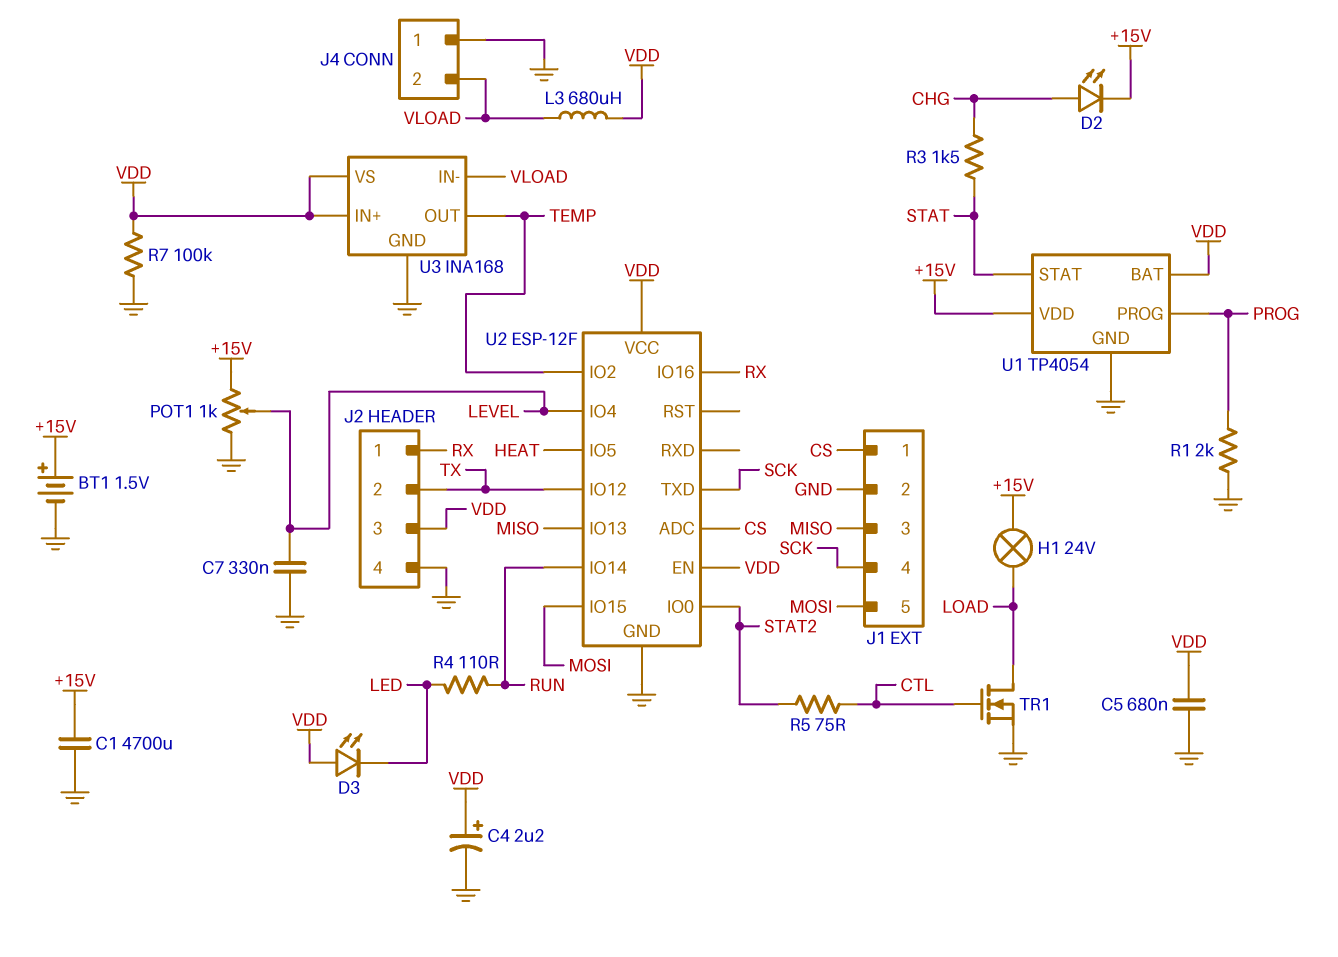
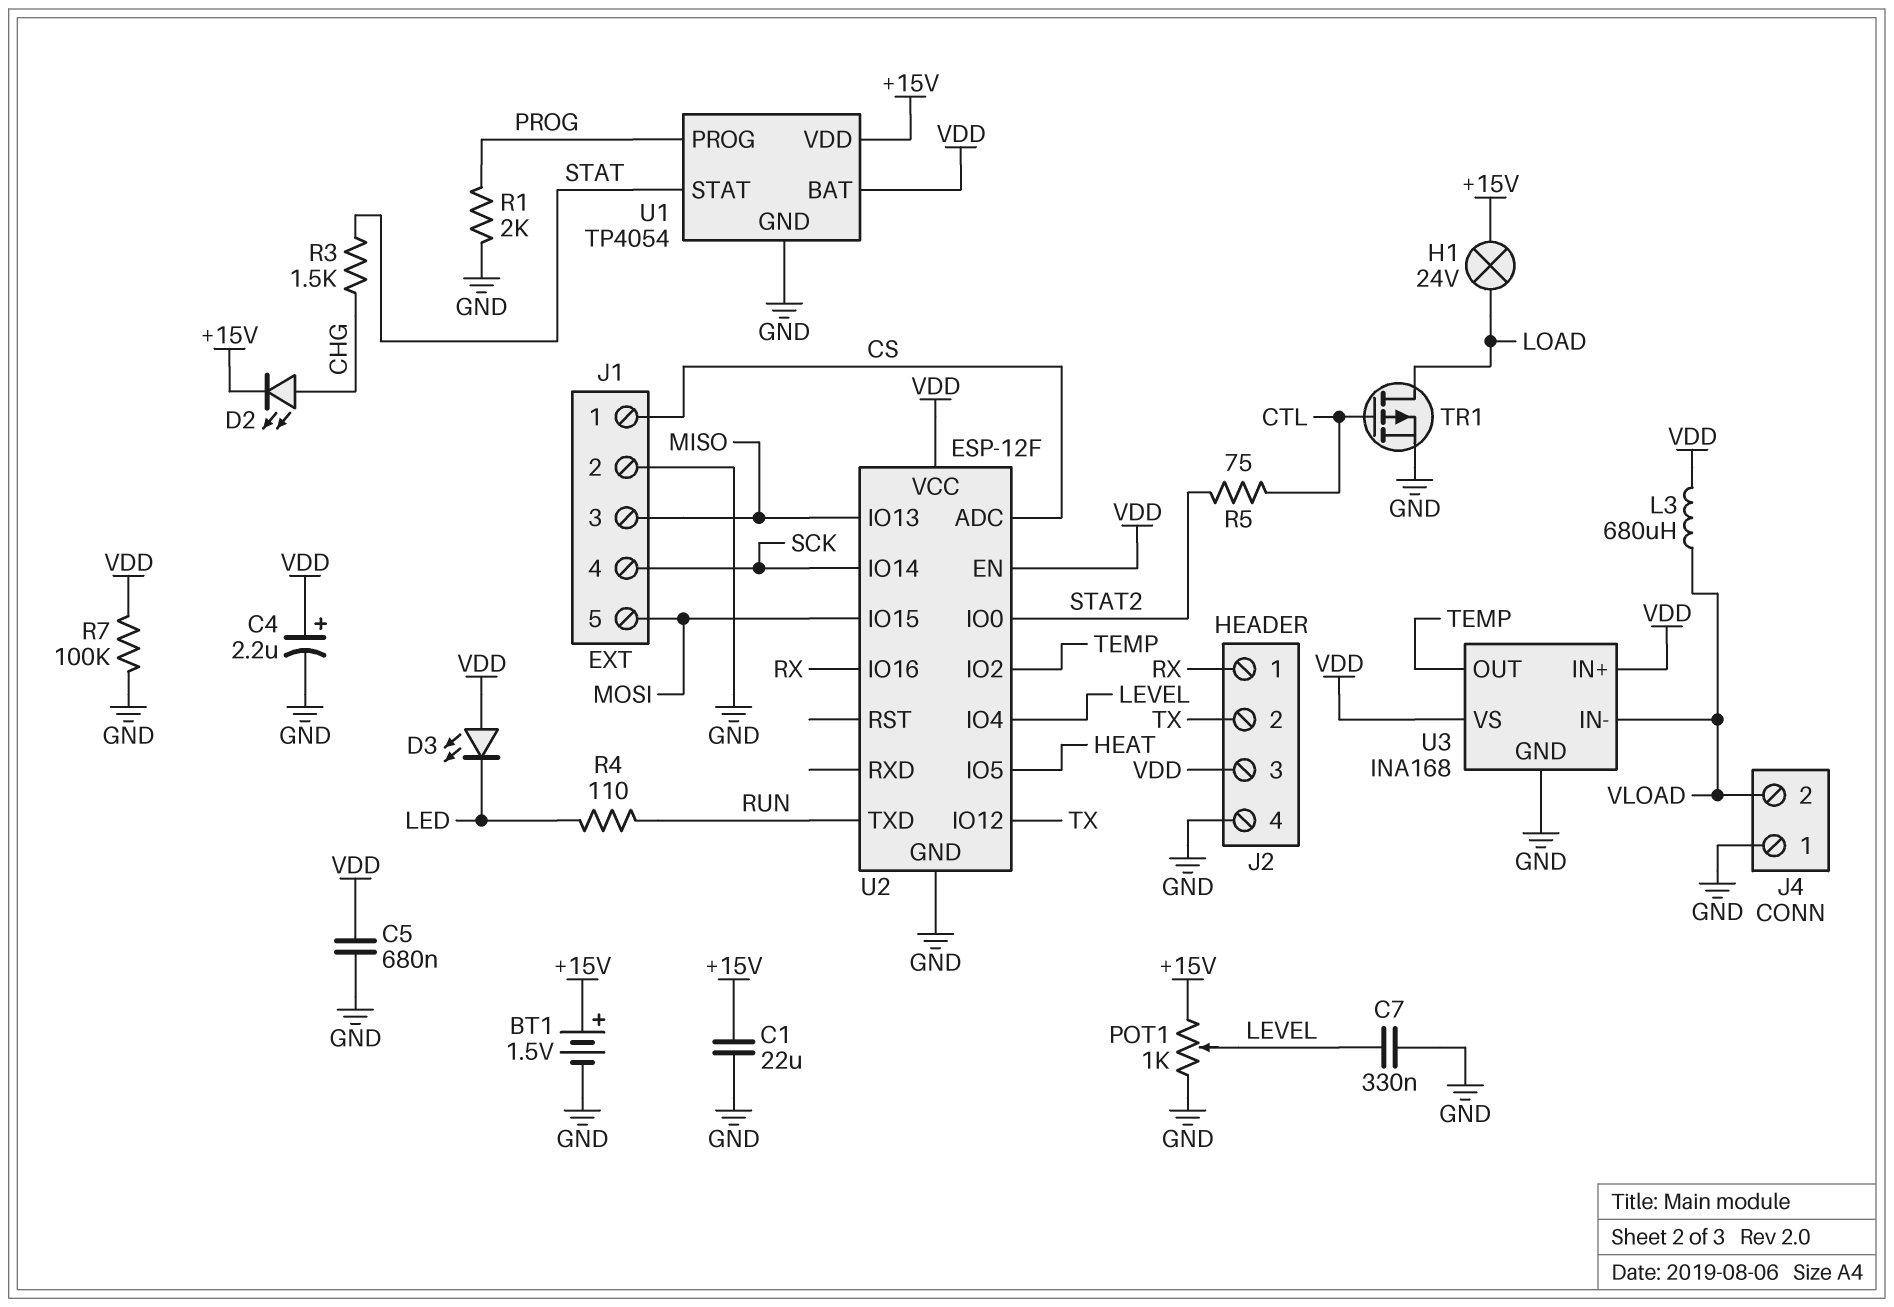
C1: 4700uF (+15V, GND) -> 22uF (+15V, GND)
TR1: NMOS (G CTL, D LOAD, S GND) -> PMOS (G CTL, D LOAD, S GND)
U2 pin IO14: RUN -> SCK
U2 pin TXD: SCK -> RUN

